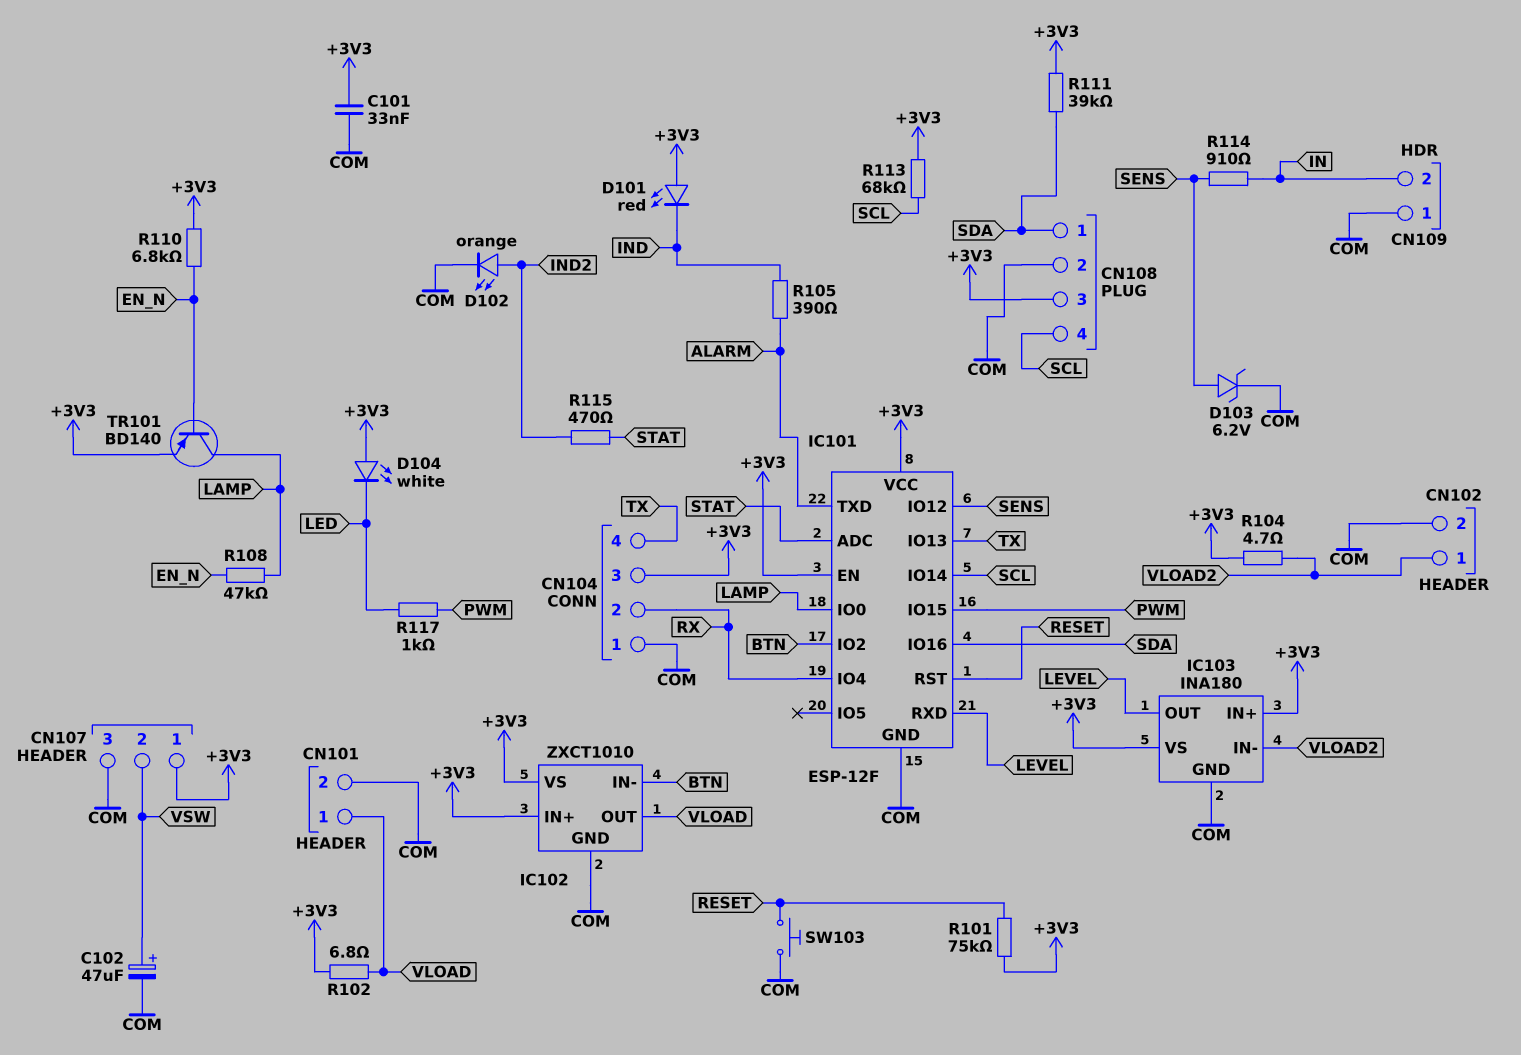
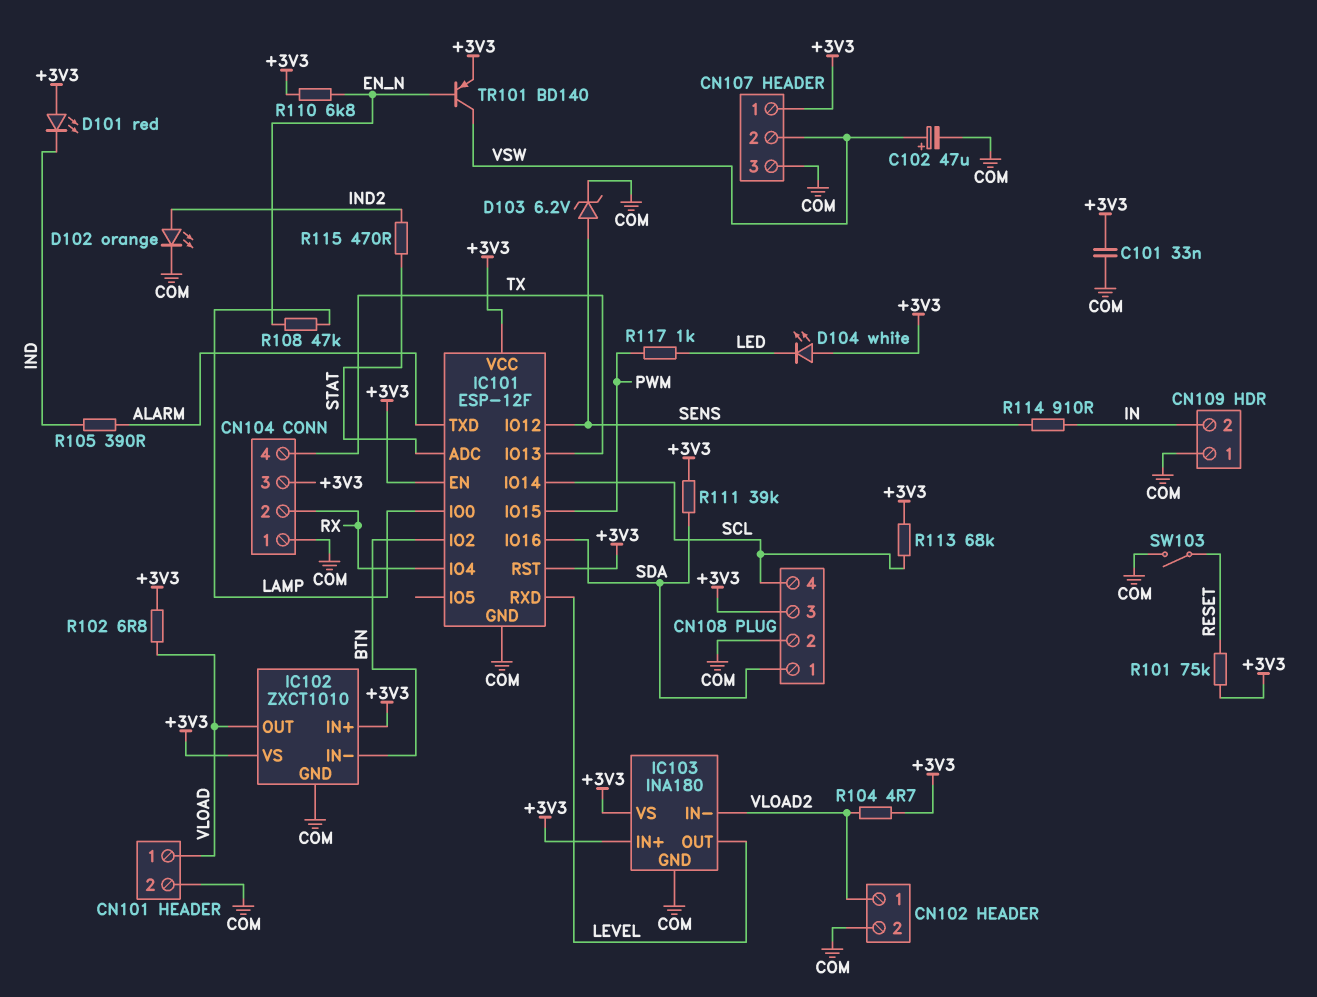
IC101 pin RST: RESET -> +3V3
SW103: button (COM, RESET) -> switch (COM, RESET)
TR101: PNP BD140 (B EN_N, C LAMP, E +3V3) -> PNP BD140 (B EN_N, C VSW, E +3V3)

